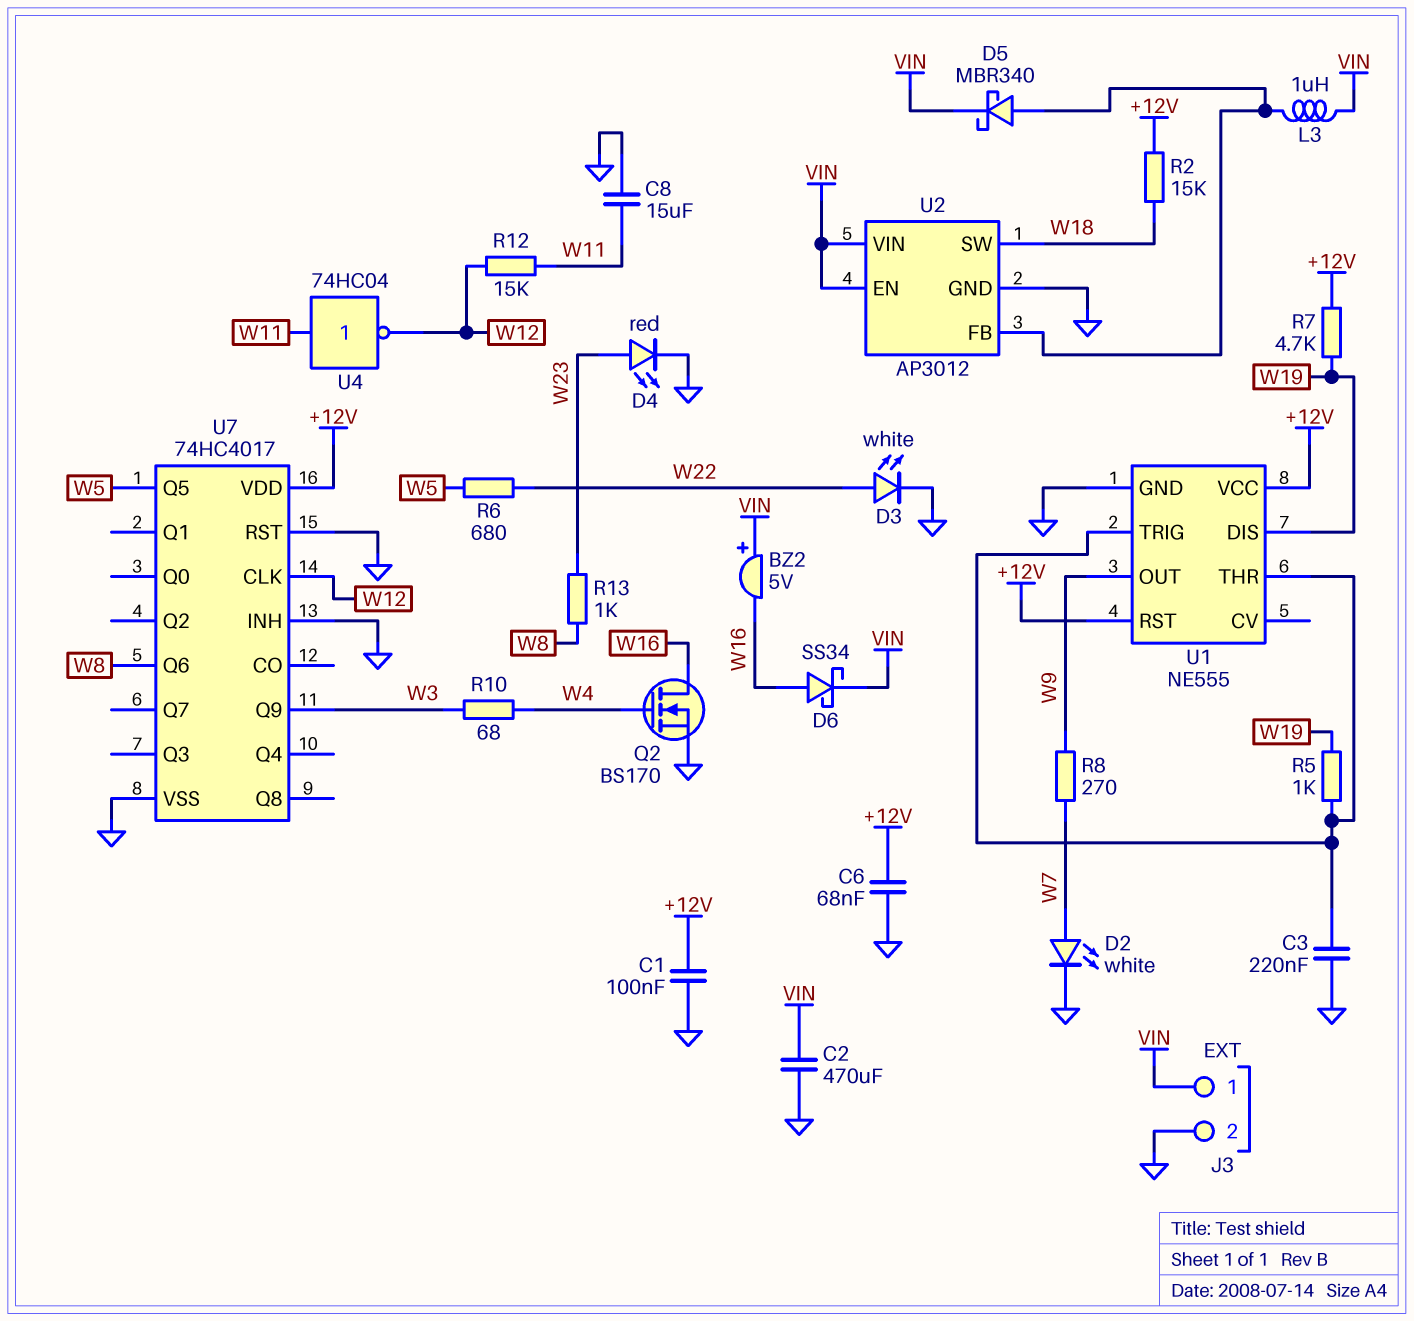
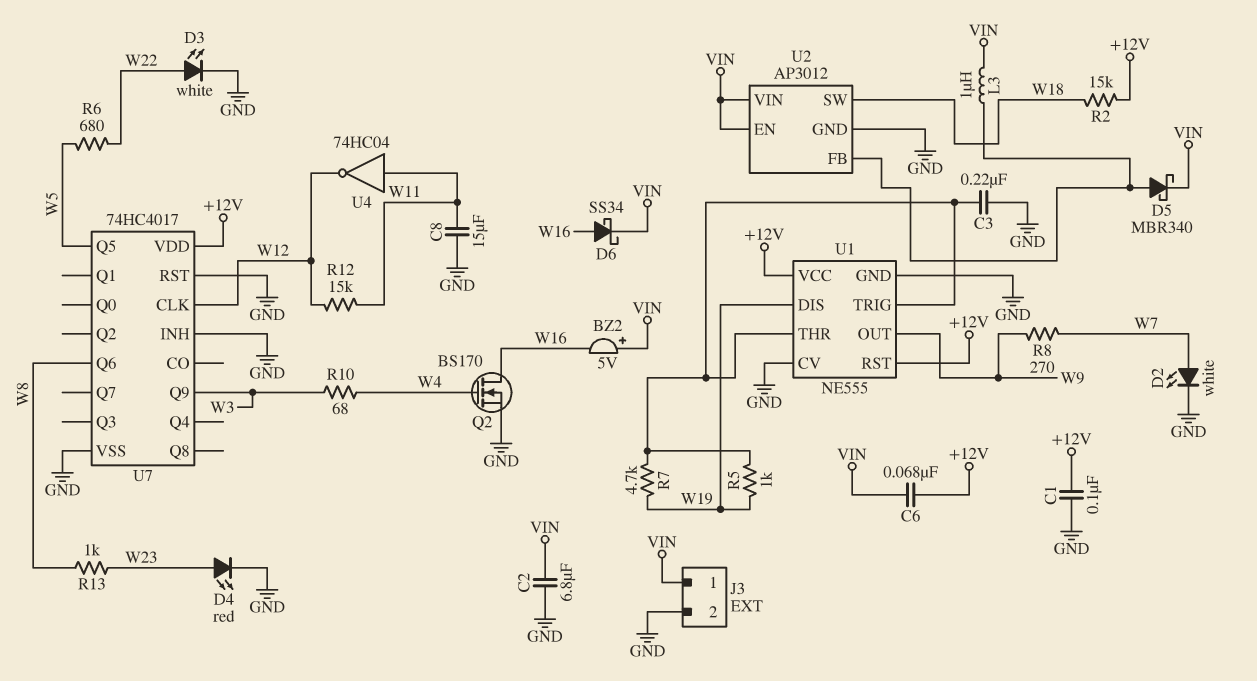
C2: 470uF (GND, VIN) -> 6.8uF (GND, VIN)
C6: 68nF (+12V, GND) -> 68nF (+12V, VIN)
R7: 4.7k (+12V, W19) -> 4.7k (U1/THR, W19)
U1 pin CV: none -> GND

